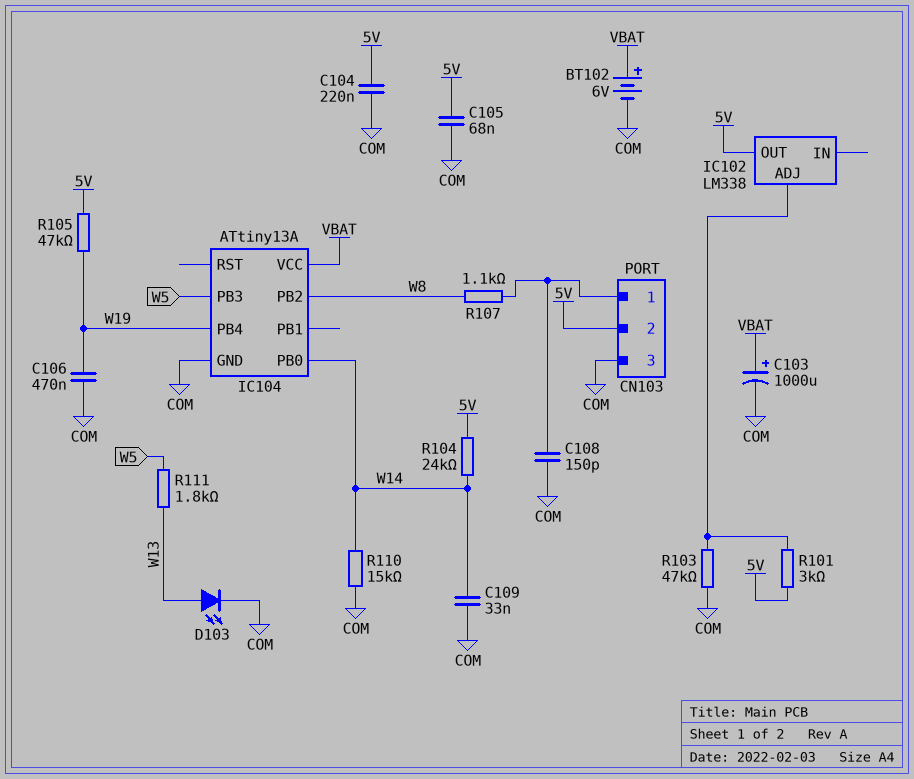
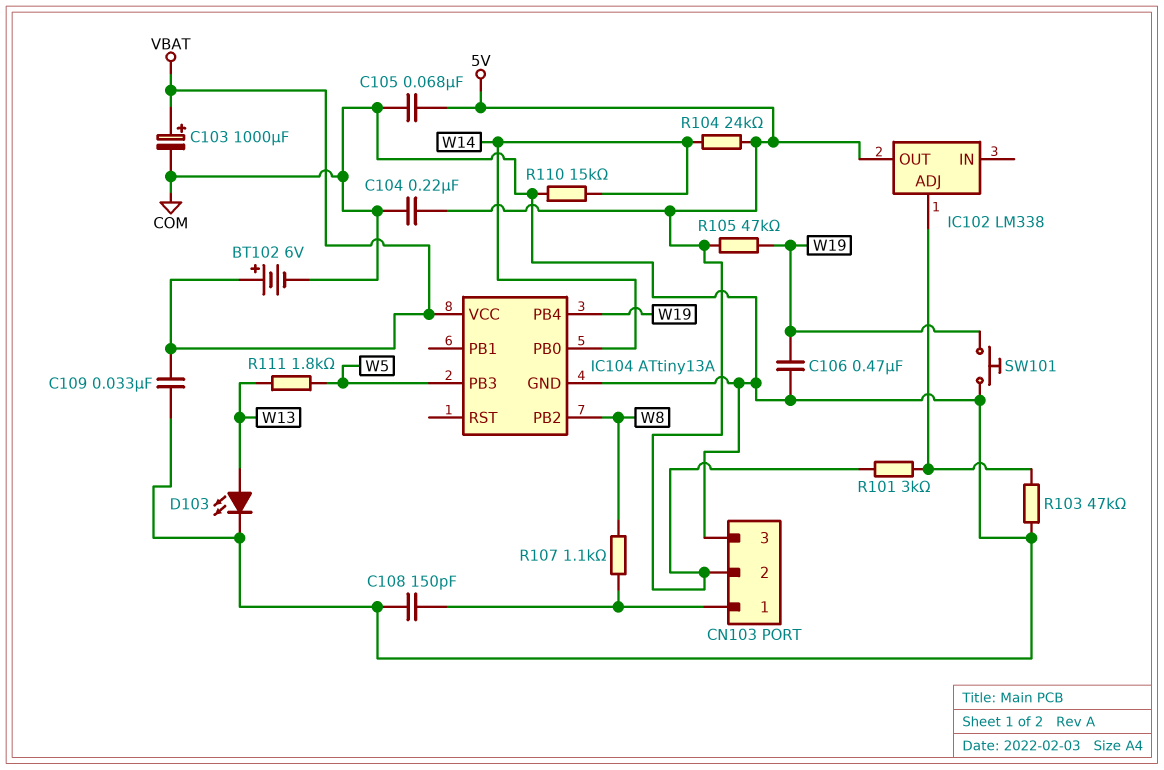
C109: 33nF (COM, W14) -> 33nF (COM, VBAT)
SW101: none -> button (COM, W19)

